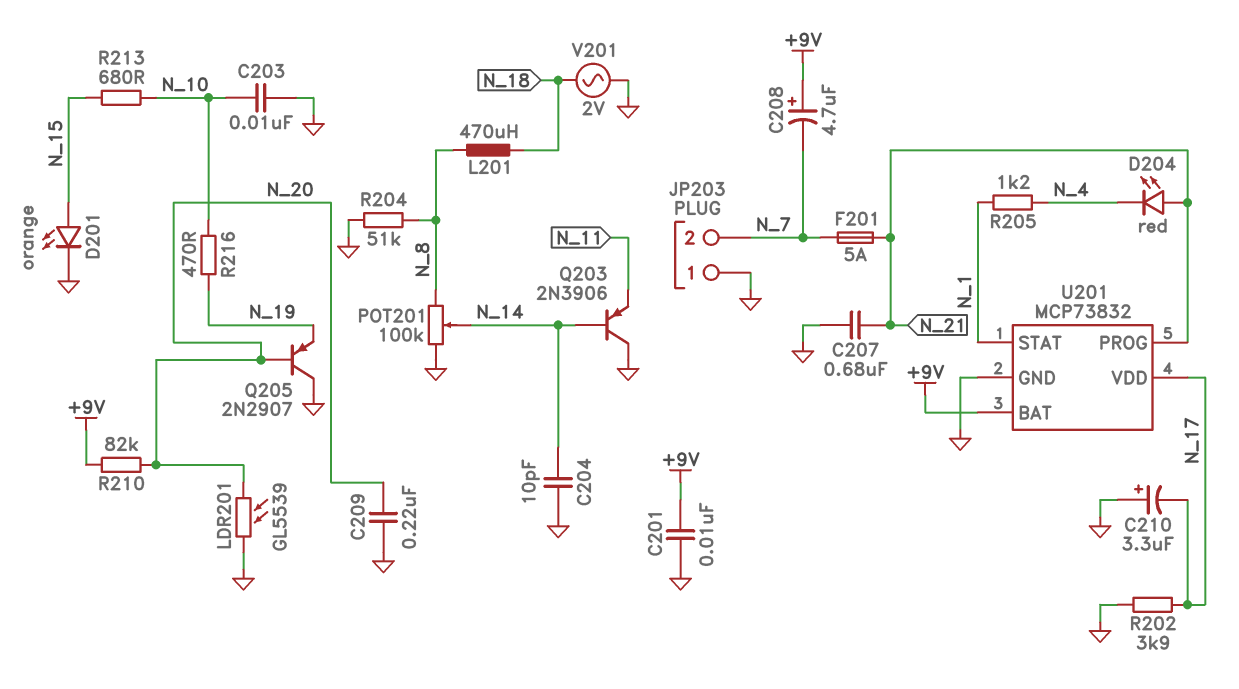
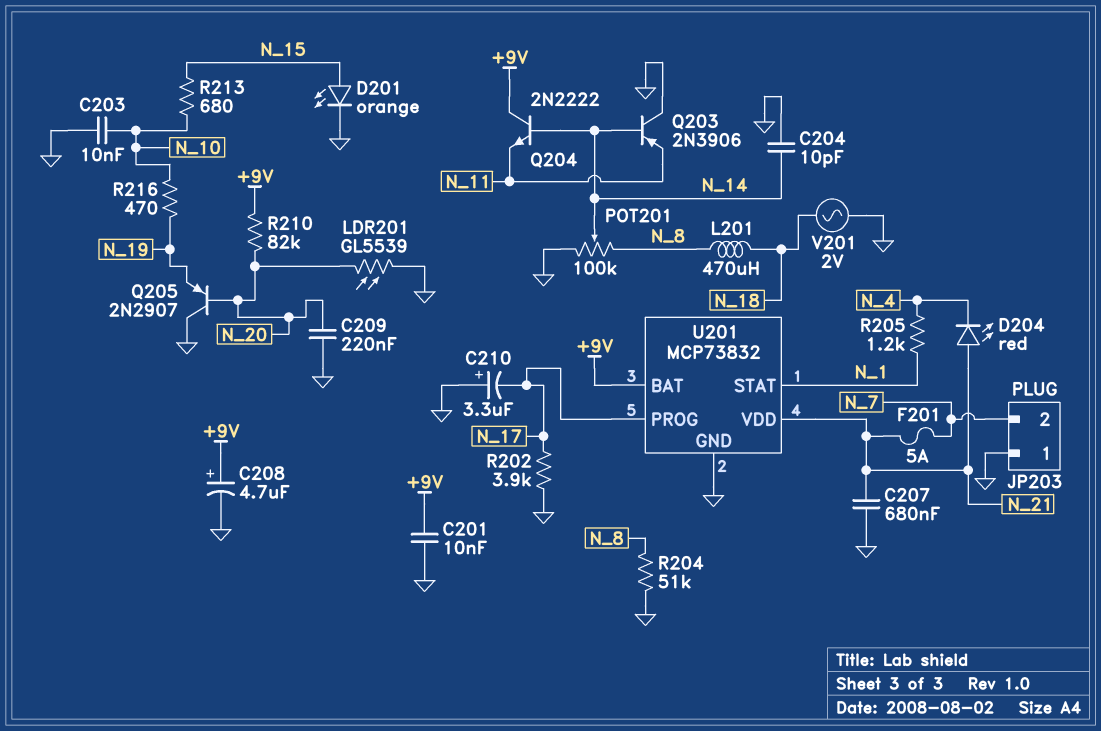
C208: 4.7uF (plus +9V, minus N_7) -> 4.7uF (plus +9V, minus GND)
Q204: none -> NPN 2N2222 (B N_14, C +9V, E N_11)
U201 pin PROG: N_21 -> N_17
U201 pin VDD: N_17 -> N_21

